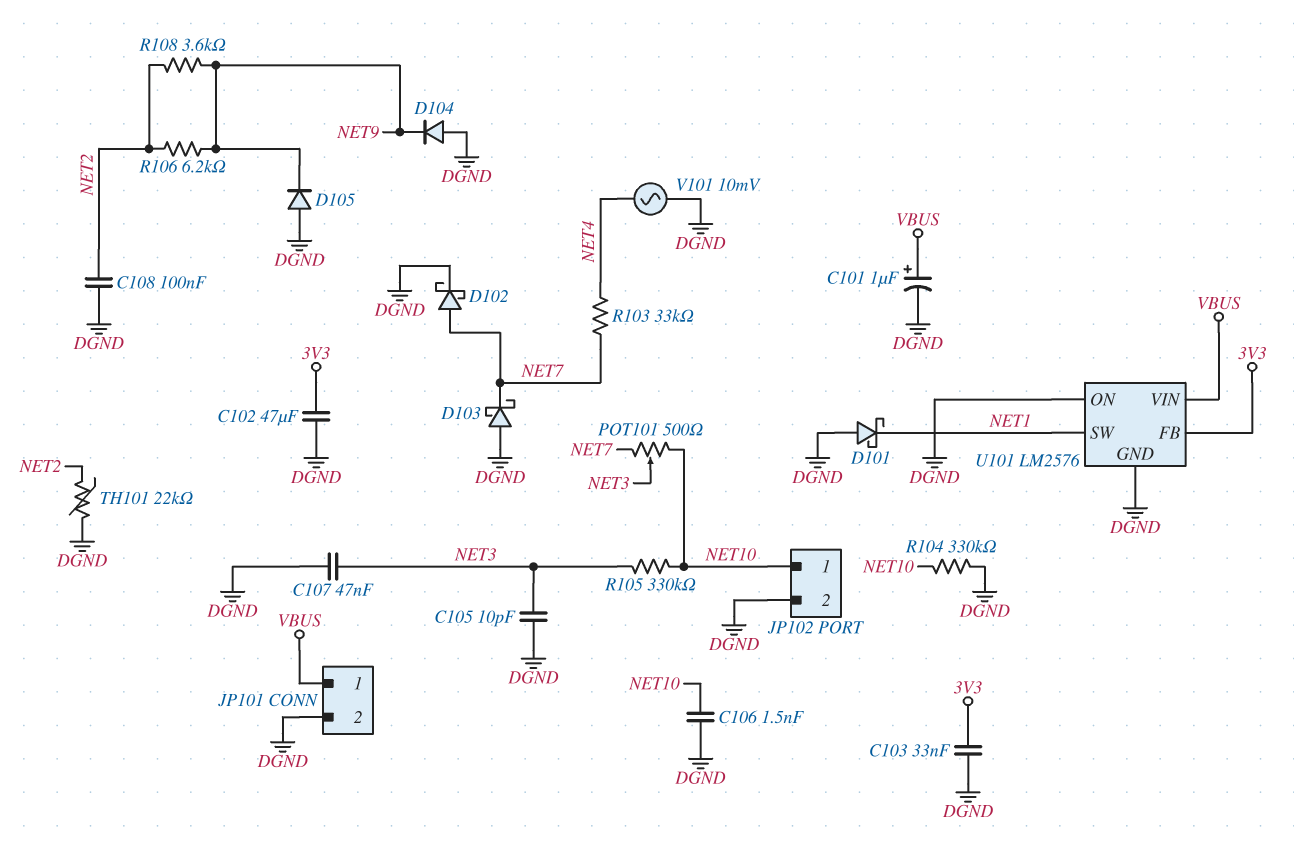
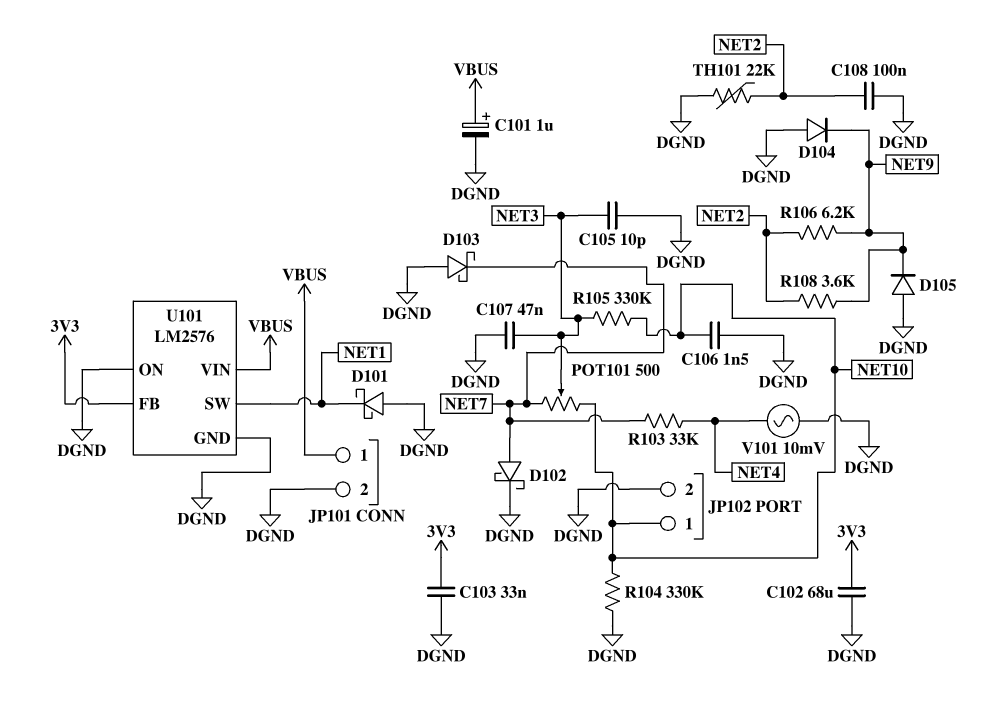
C102: 47uF (3V3, DGND) -> 68uF (3V3, DGND)

